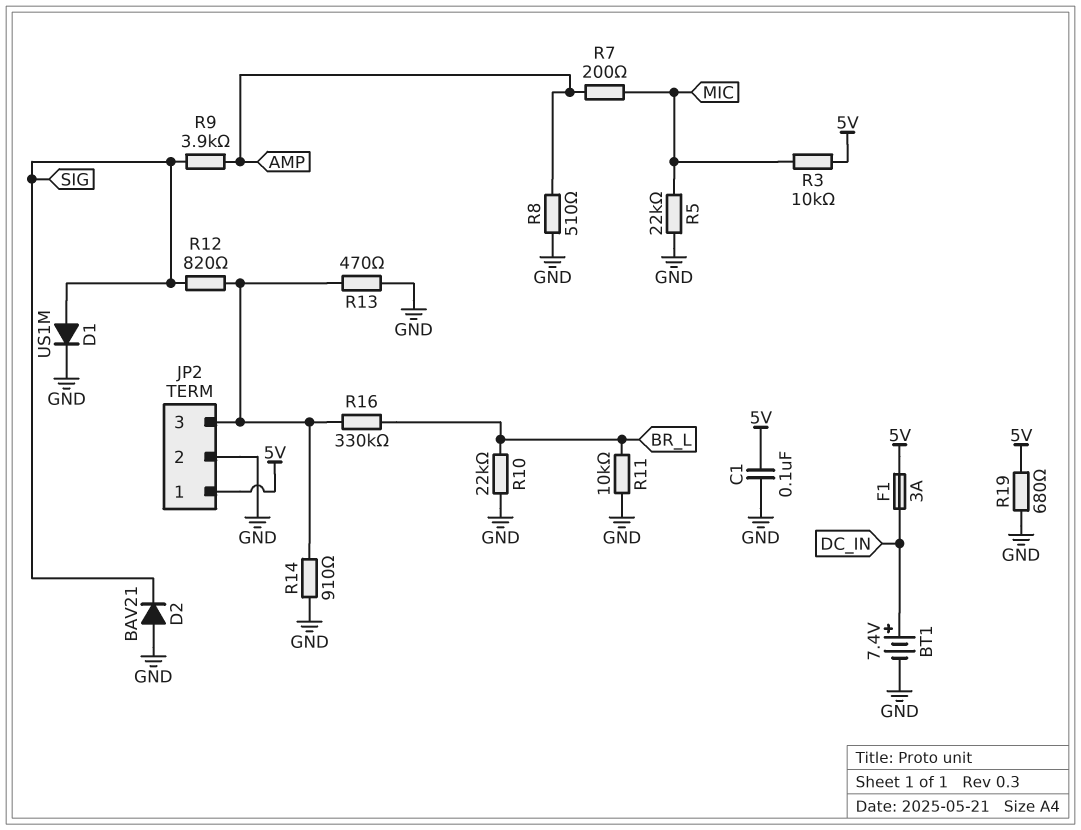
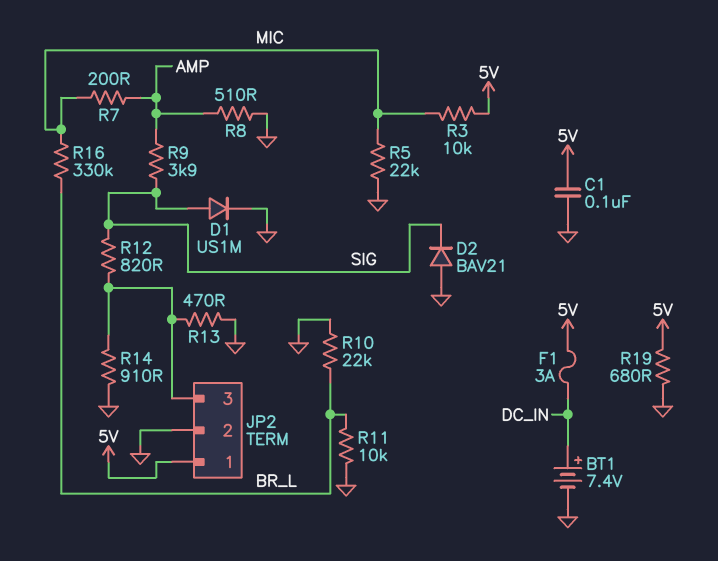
R16: 330k (BR_L, JP2/3) -> 330k (BR_L, MIC)

